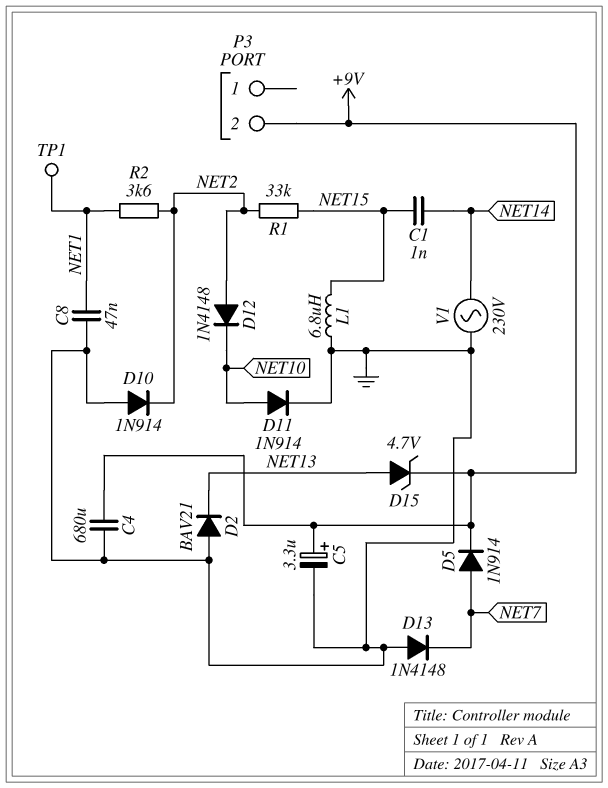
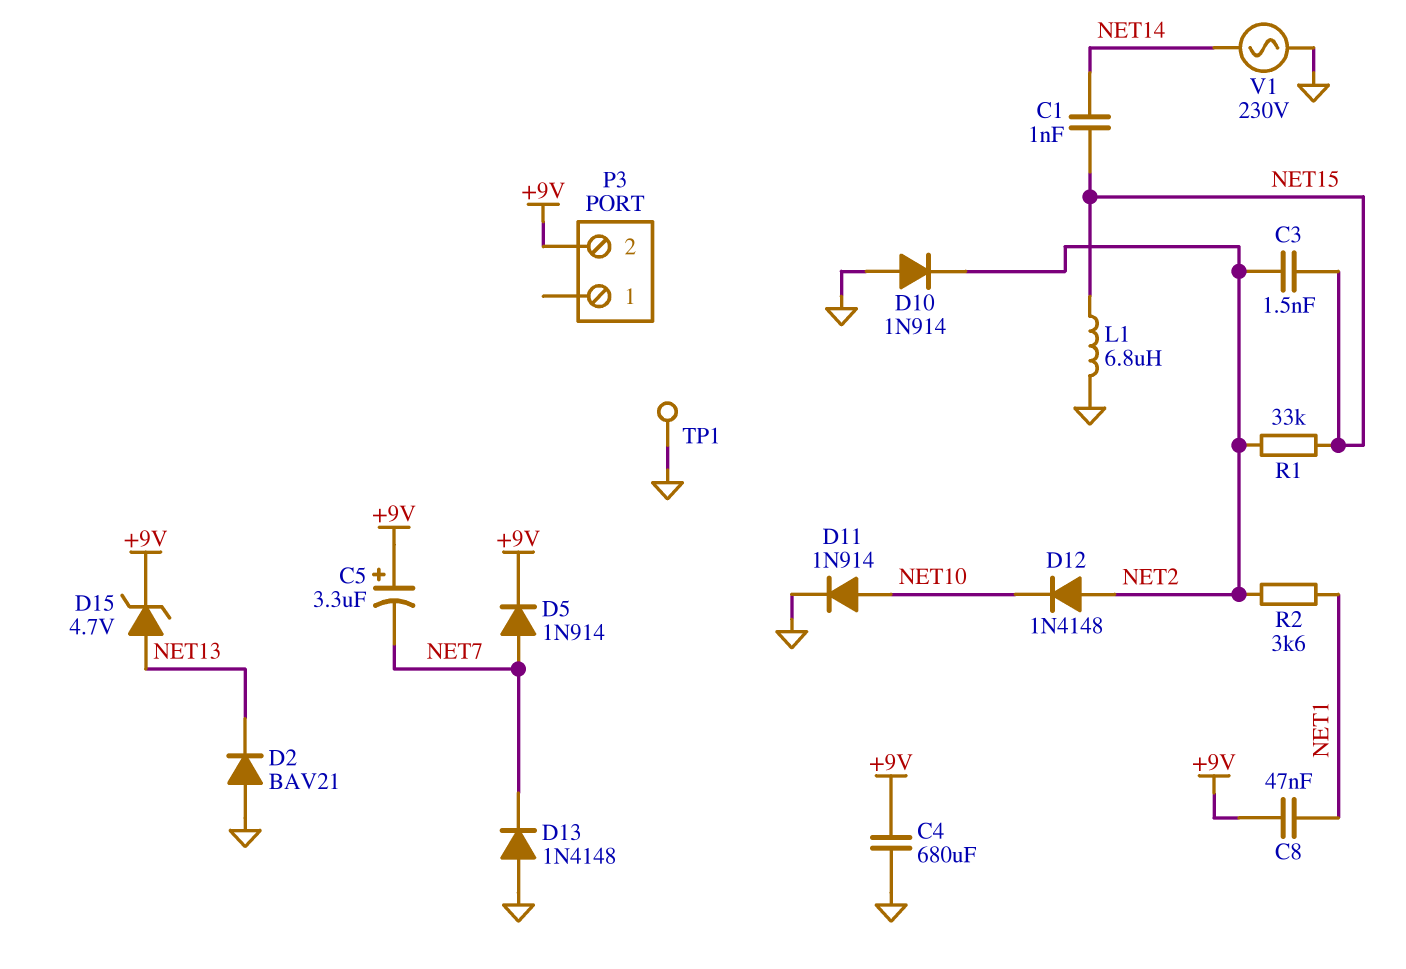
C3: none -> 1.5nF (NET2, NET15)
C5: 3.3uF (plus +9V, minus GND) -> 3.3uF (plus +9V, minus NET7)
C8: 47nF (GND, NET1) -> 47nF (+9V, NET1)
TP1: test point (NET1) -> test point (GND)

